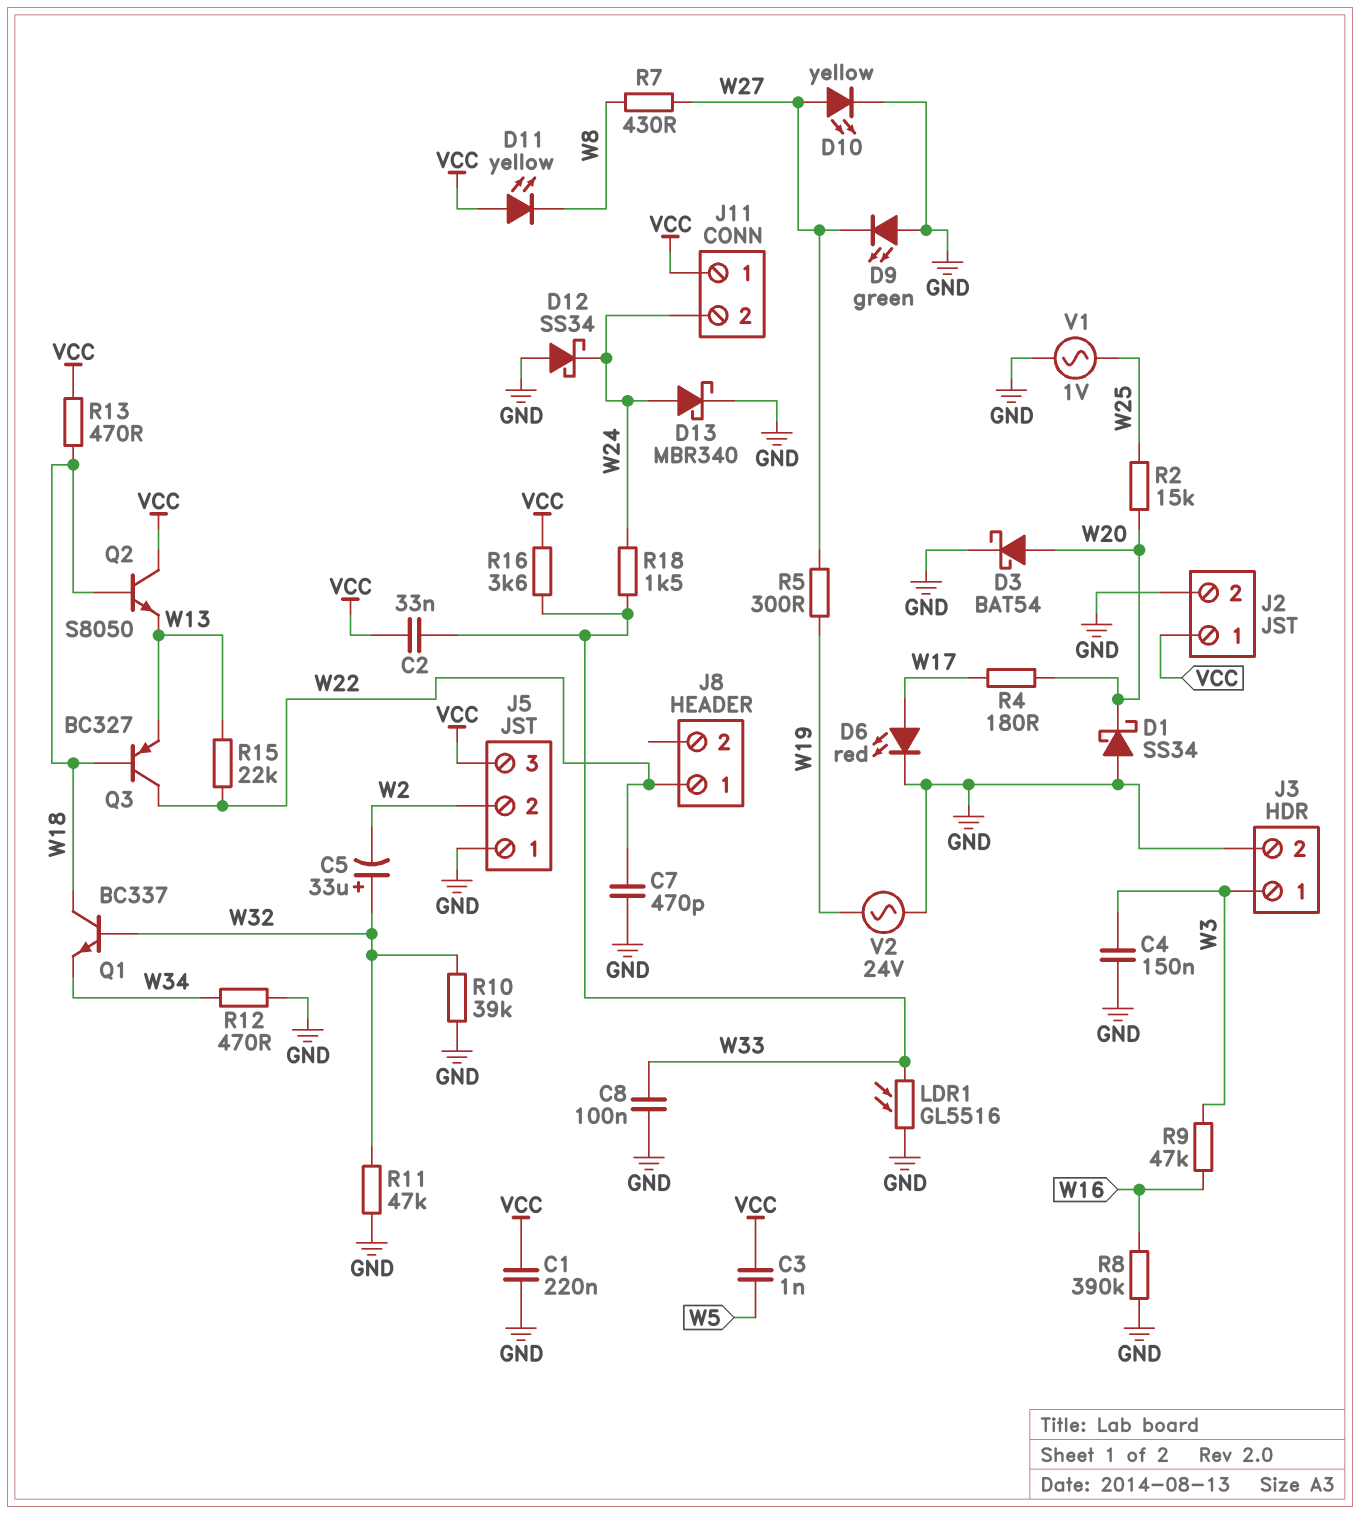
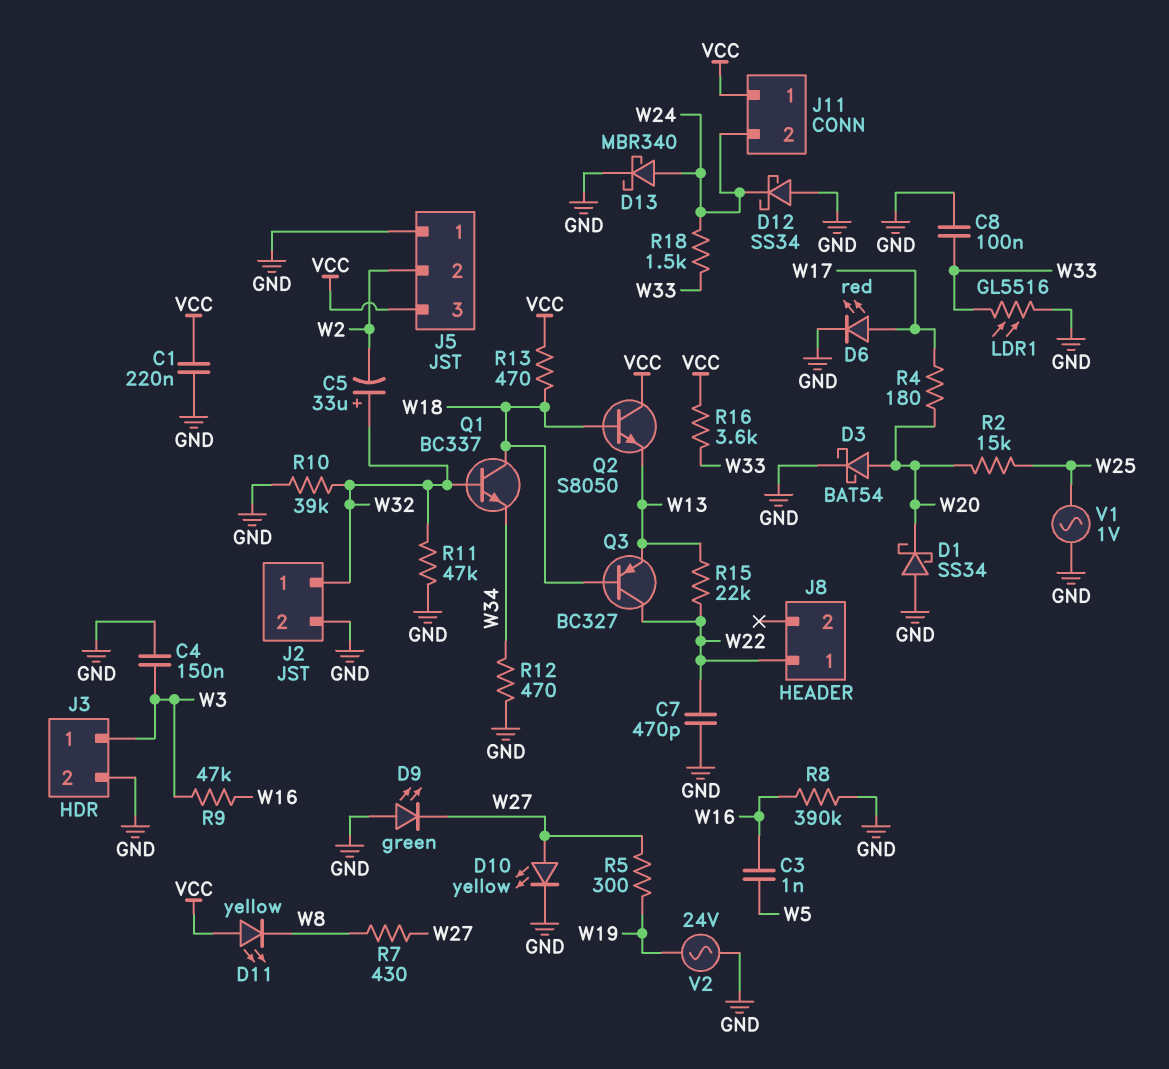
C2: 33nF (VCC, W33) -> none
C3: 1nF (VCC, W5) -> 1nF (W5, W16)
J2 pin 1: VCC -> W32

